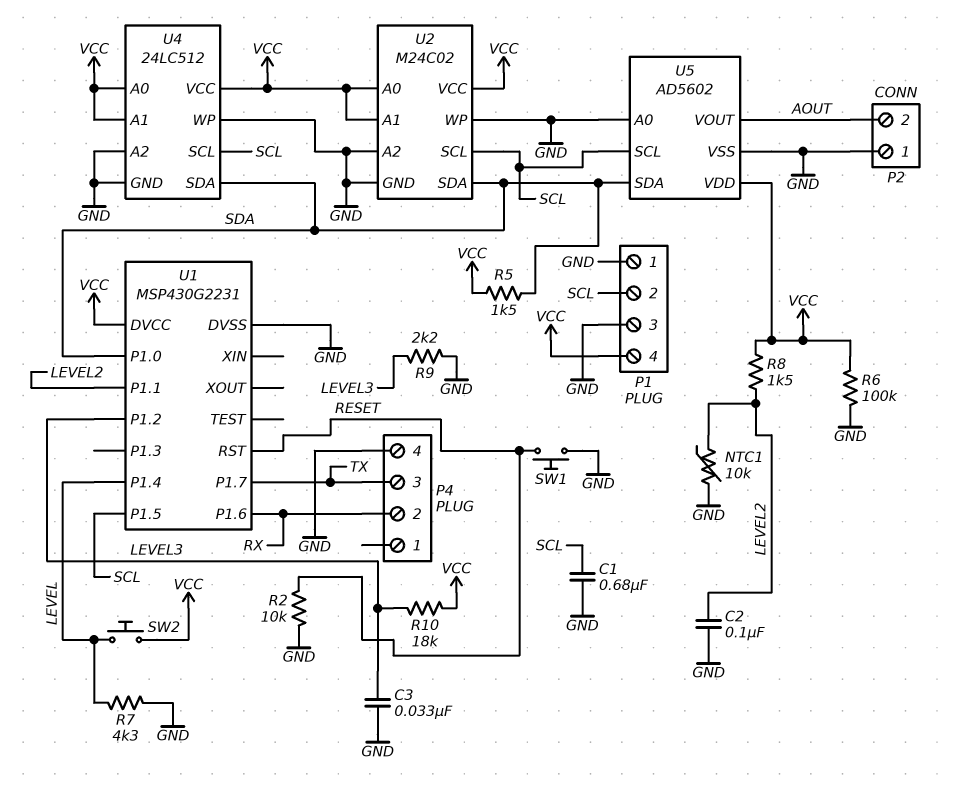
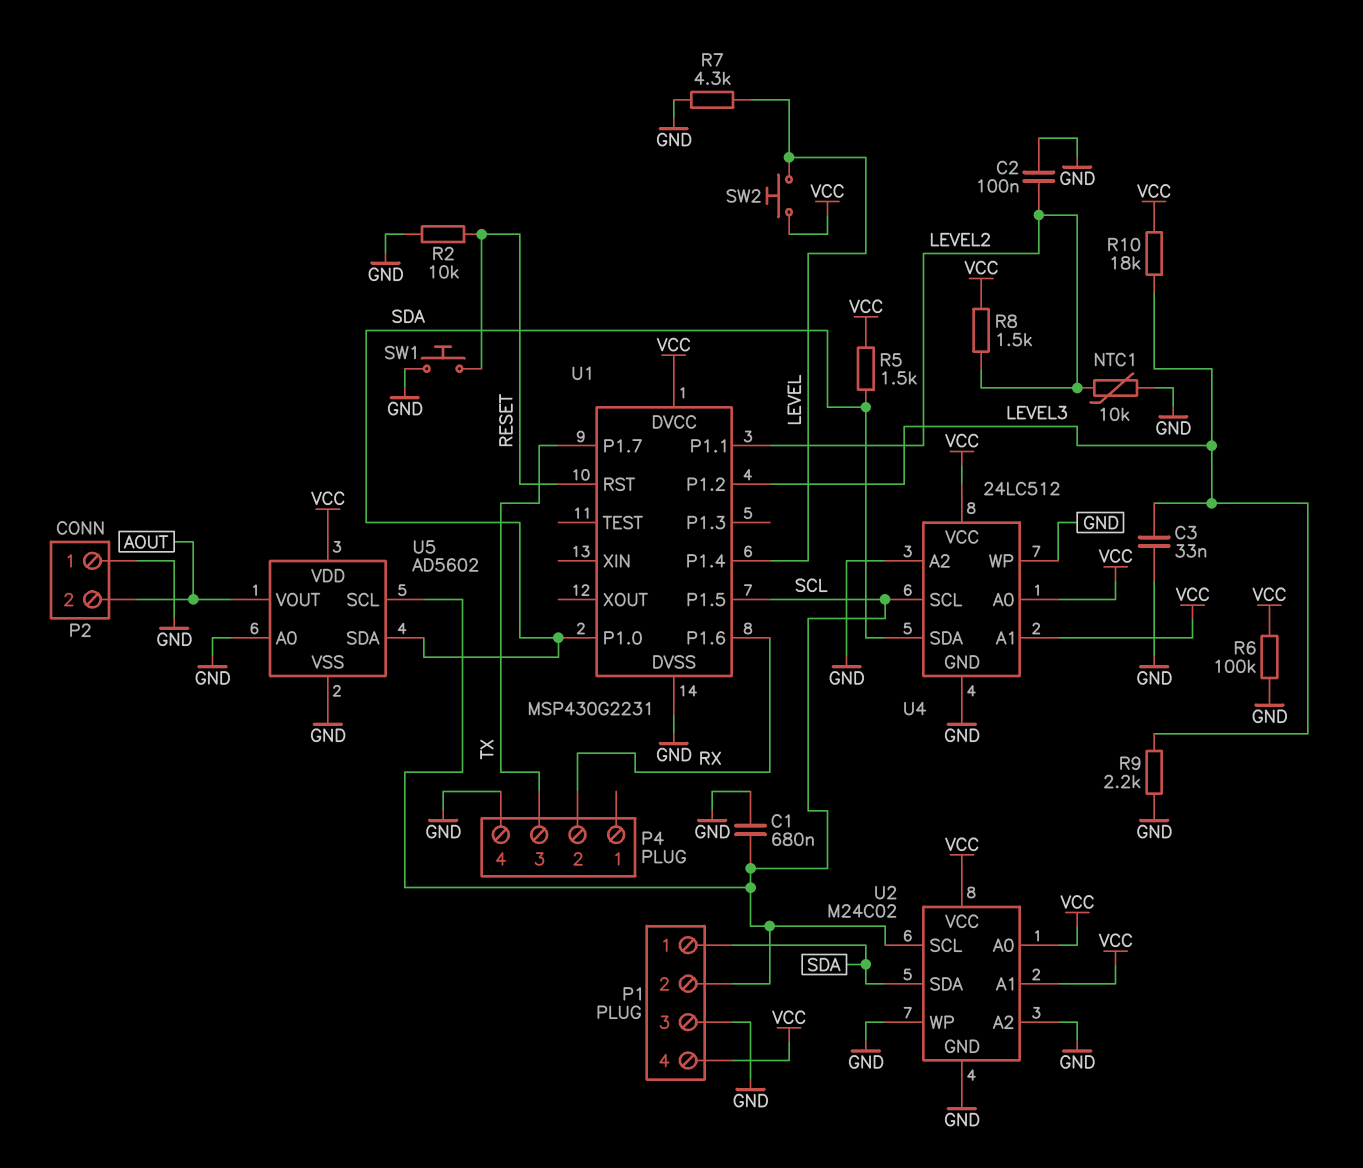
P1 pin 1: GND -> SDA

